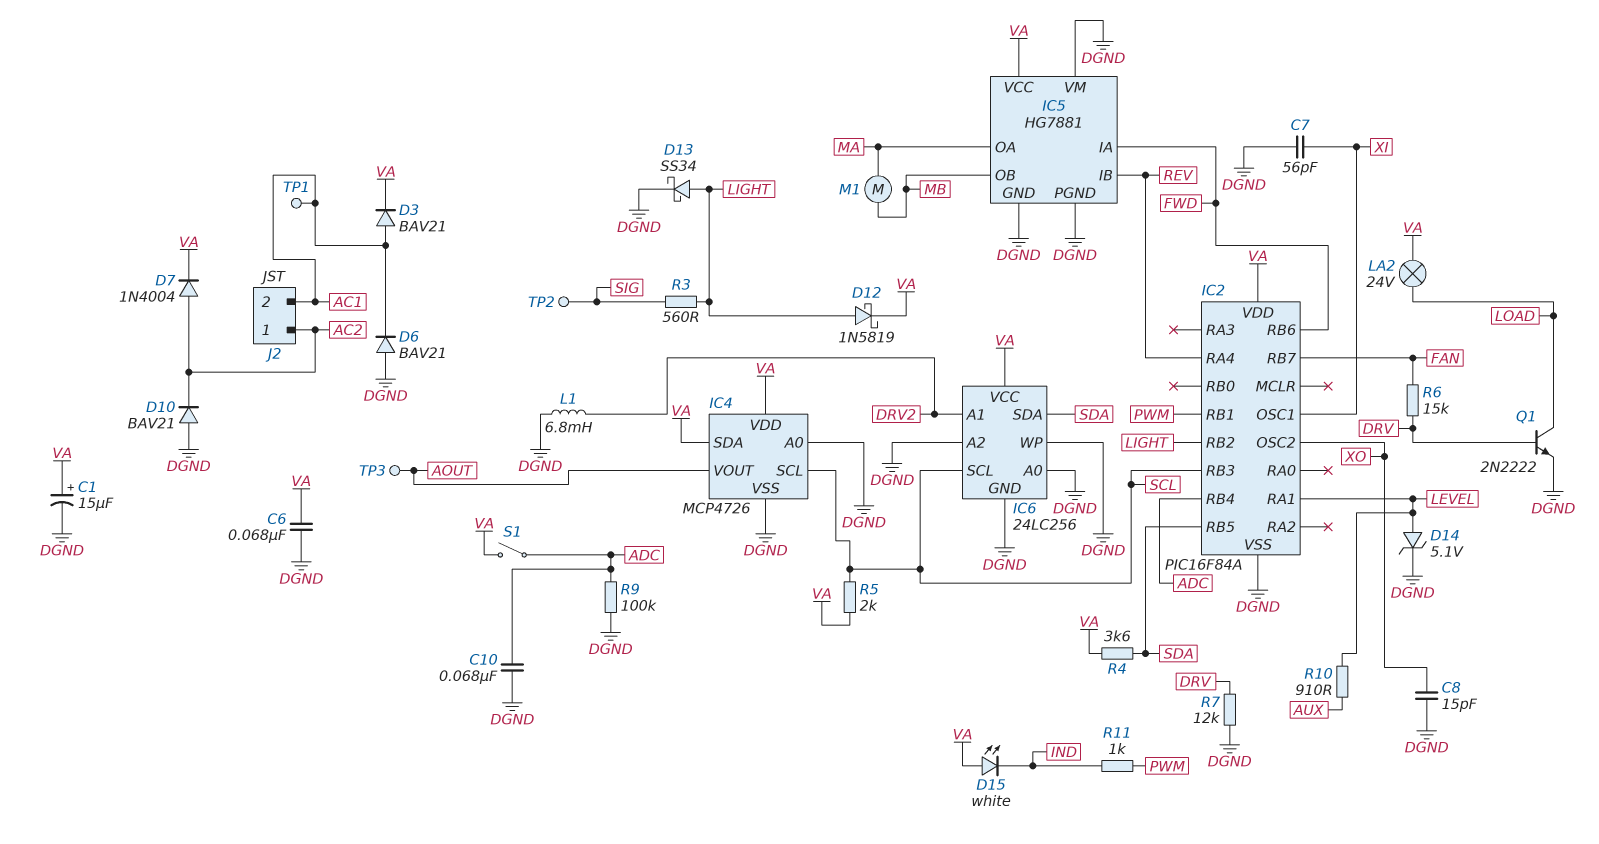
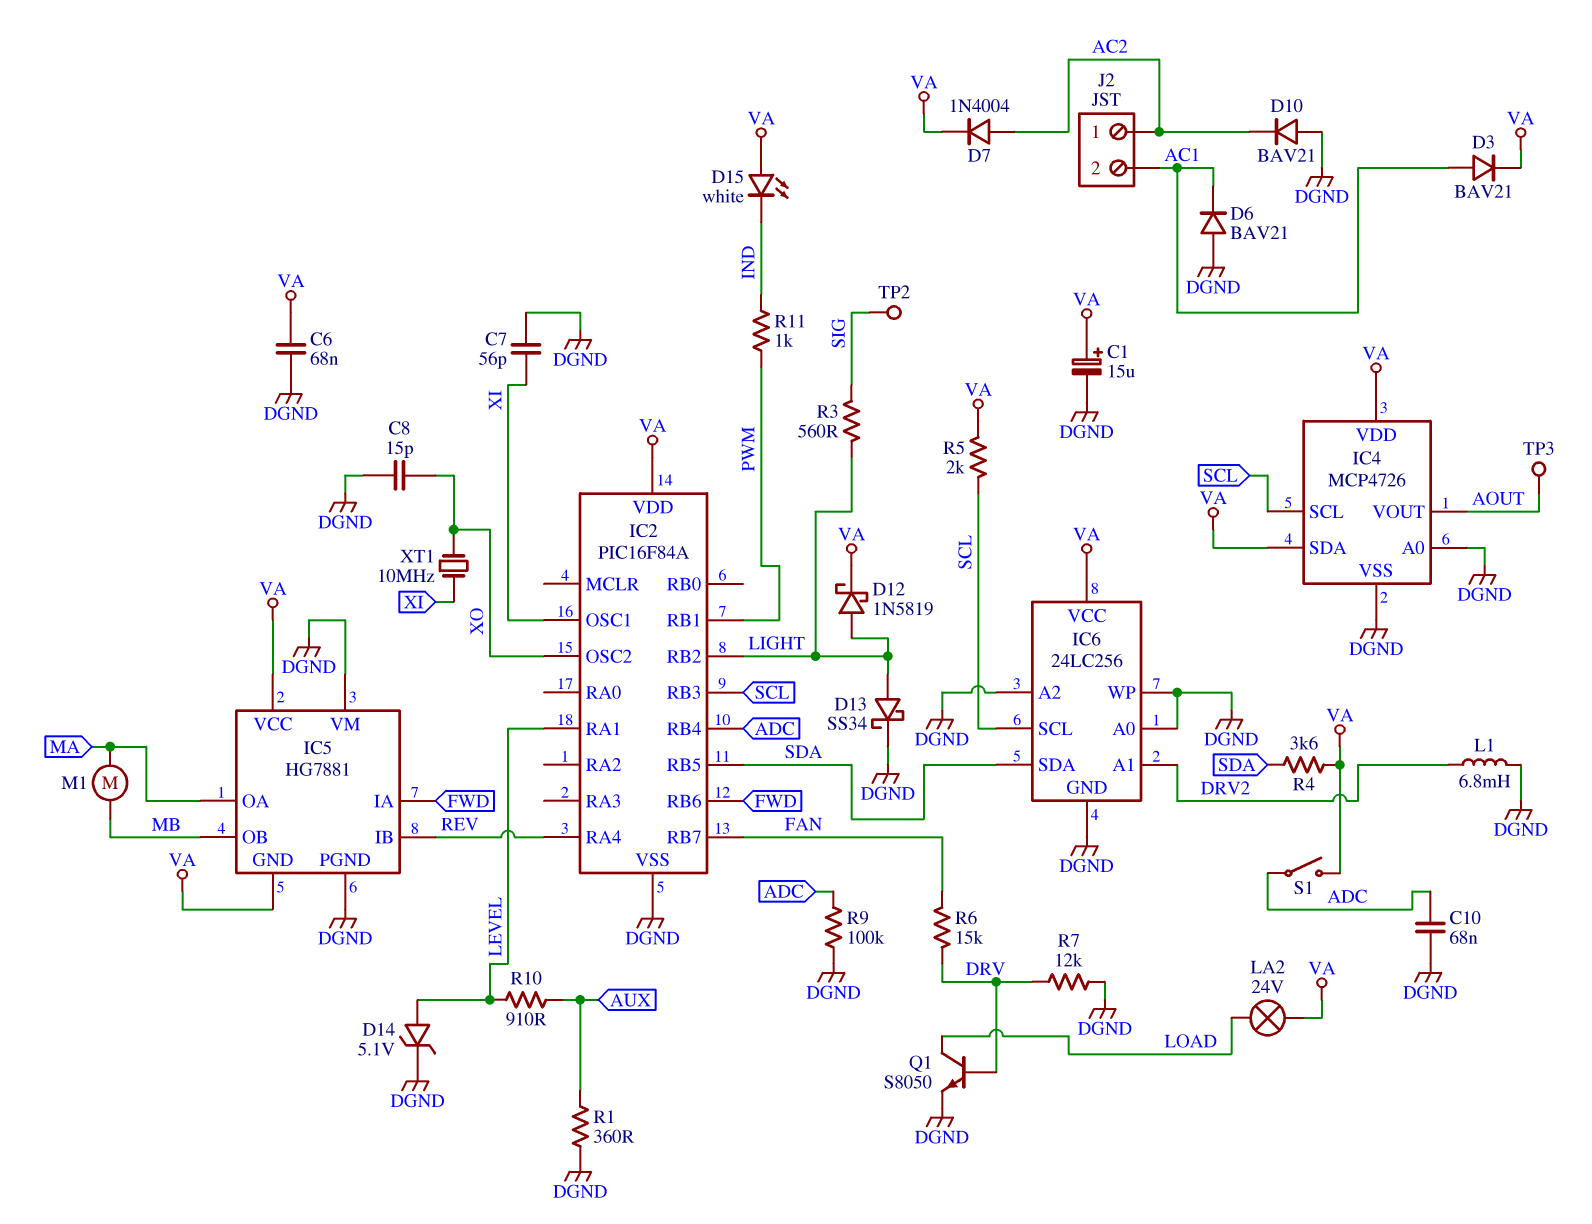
IC5 pin GND: DGND -> VA
Q1: NPN 2N2222 (B DRV, C LOAD, E DGND) -> NPN S8050 (B DRV, C LOAD, E DGND)
R1: none -> 360 (AUX, DGND)
TP1: test point (AC1) -> none
XT1: none -> 10MHz (XI, XO)

